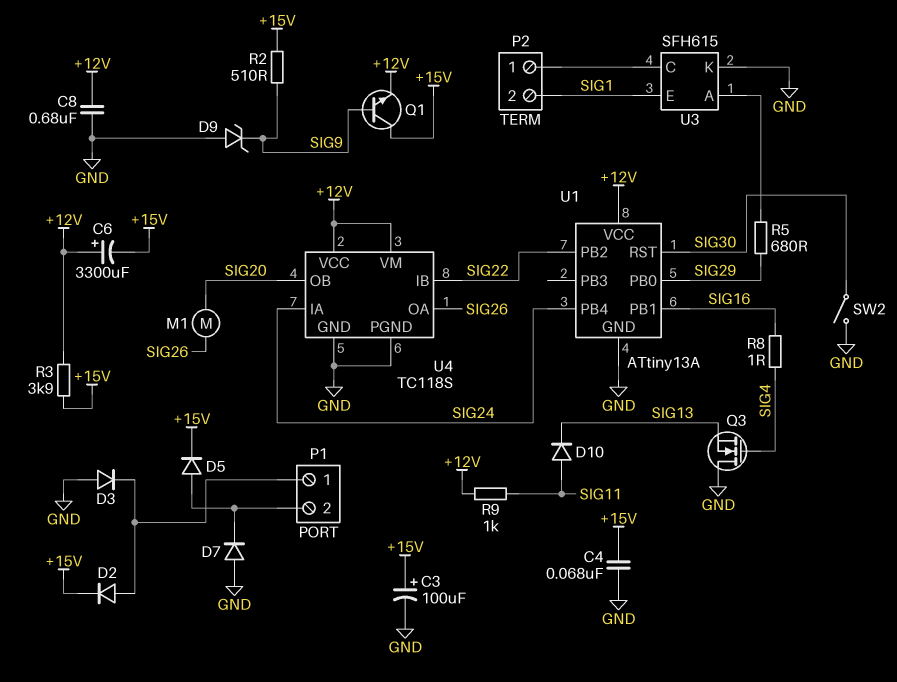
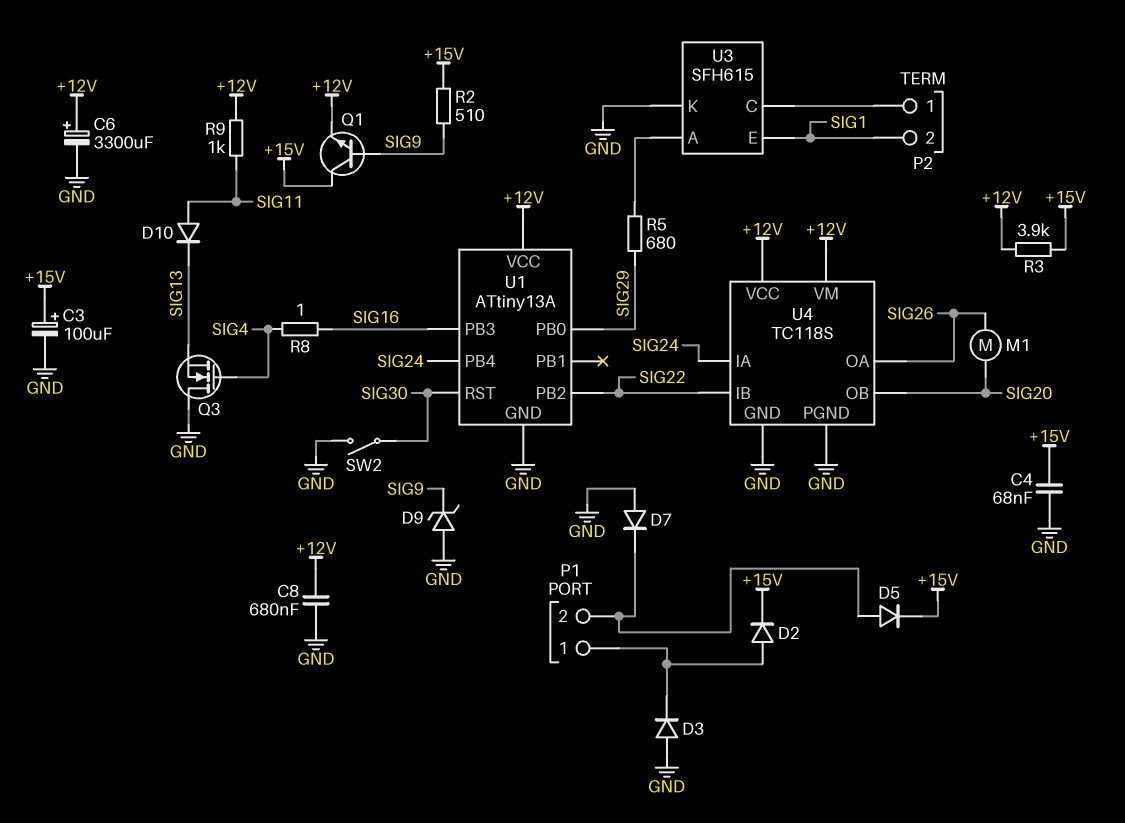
C6: 3300uF (plus +12V, minus +15V) -> 3300uF (plus +12V, minus GND)
U1 pin PB1: SIG16 -> none
U1 pin PB3: none -> SIG16

